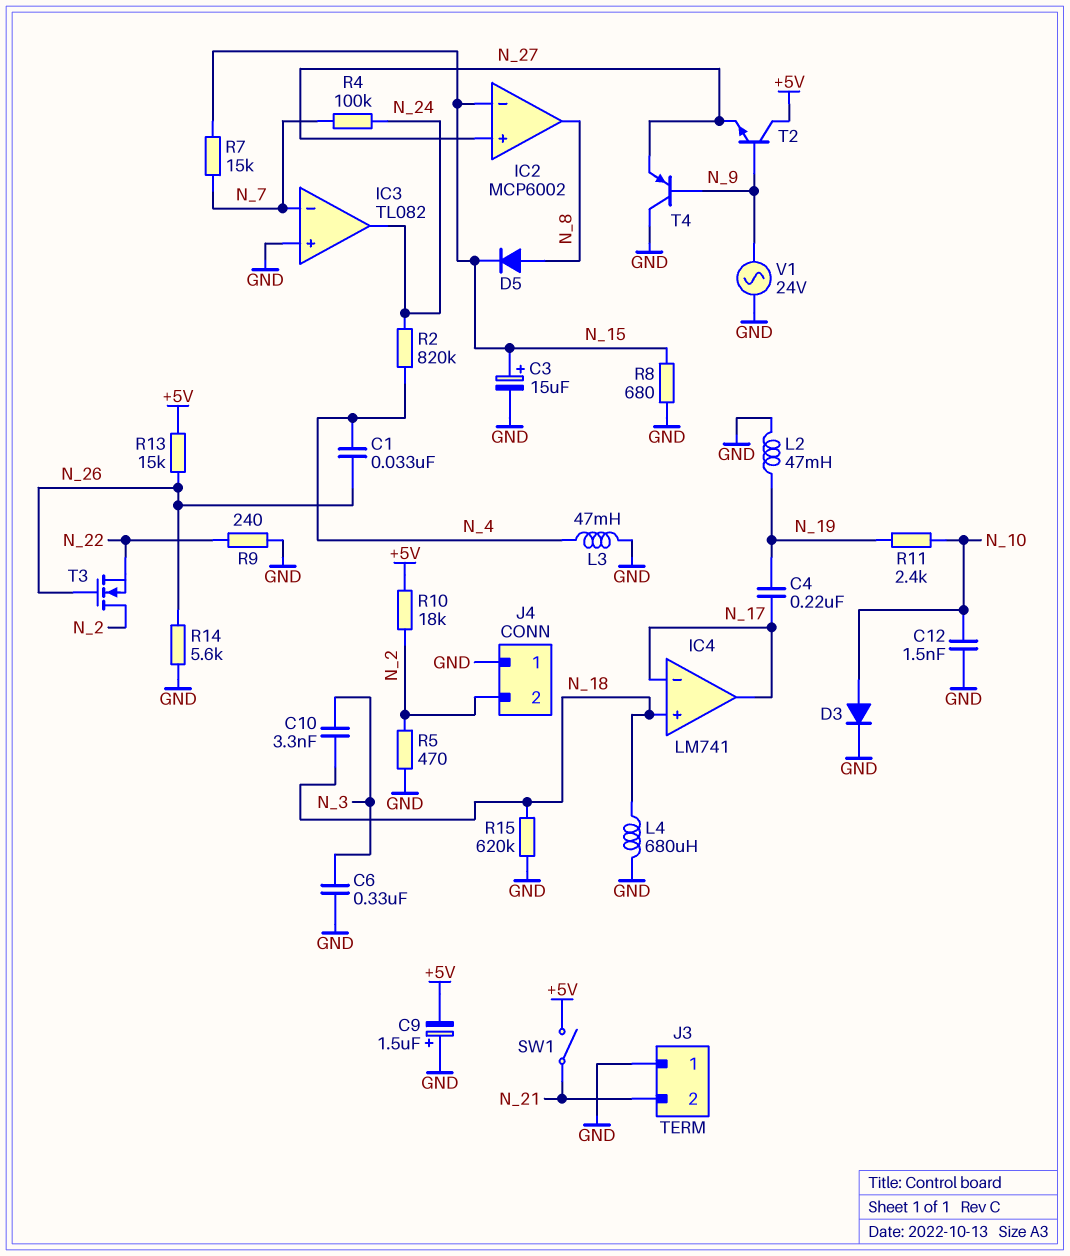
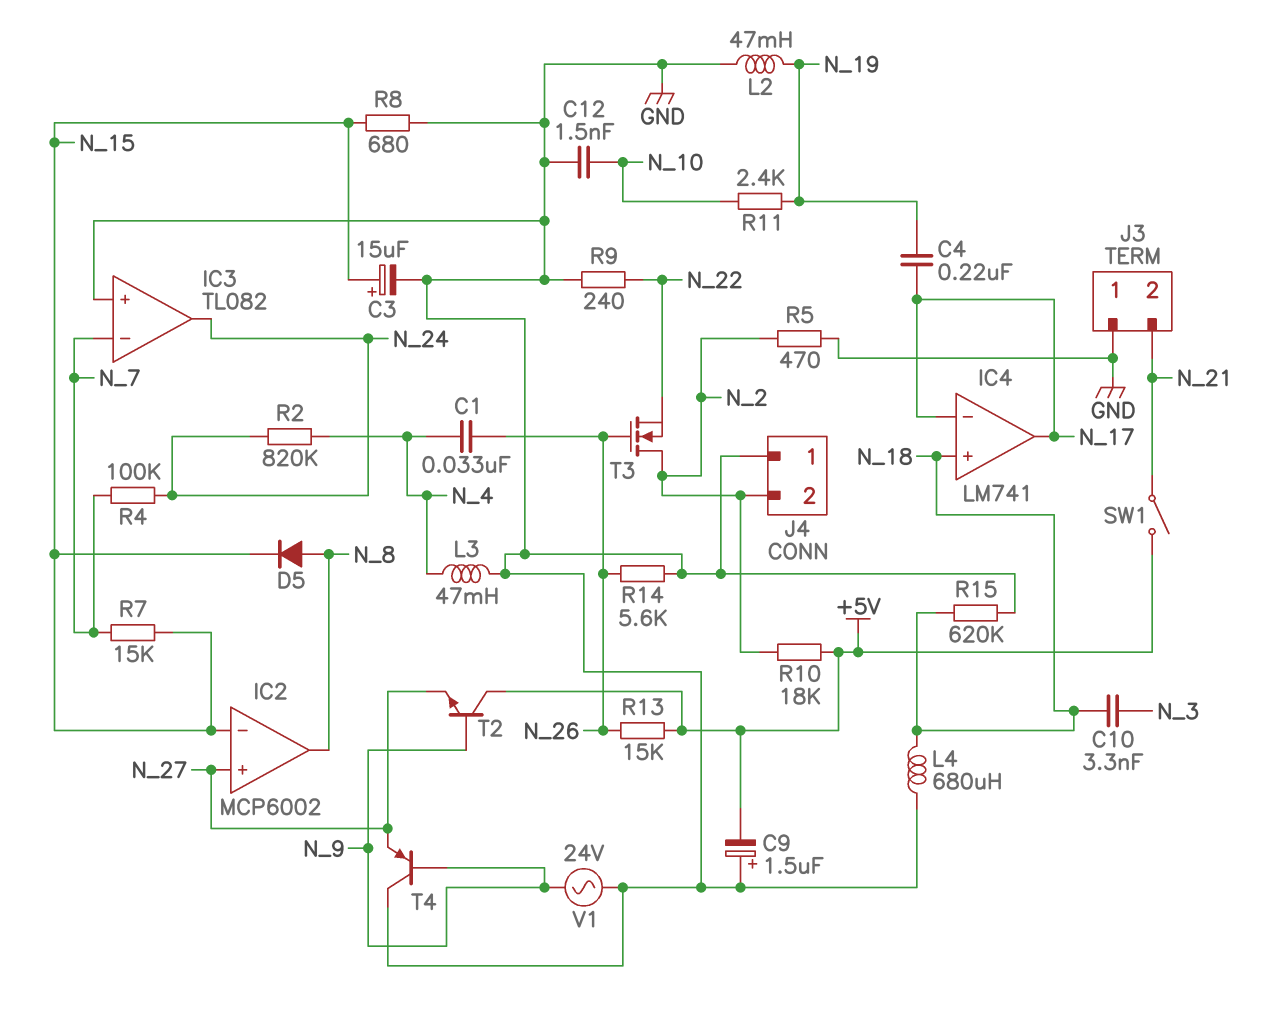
C6: 330nF (GND, N_3) -> none
D3: diode (A N_10, K GND) -> none

